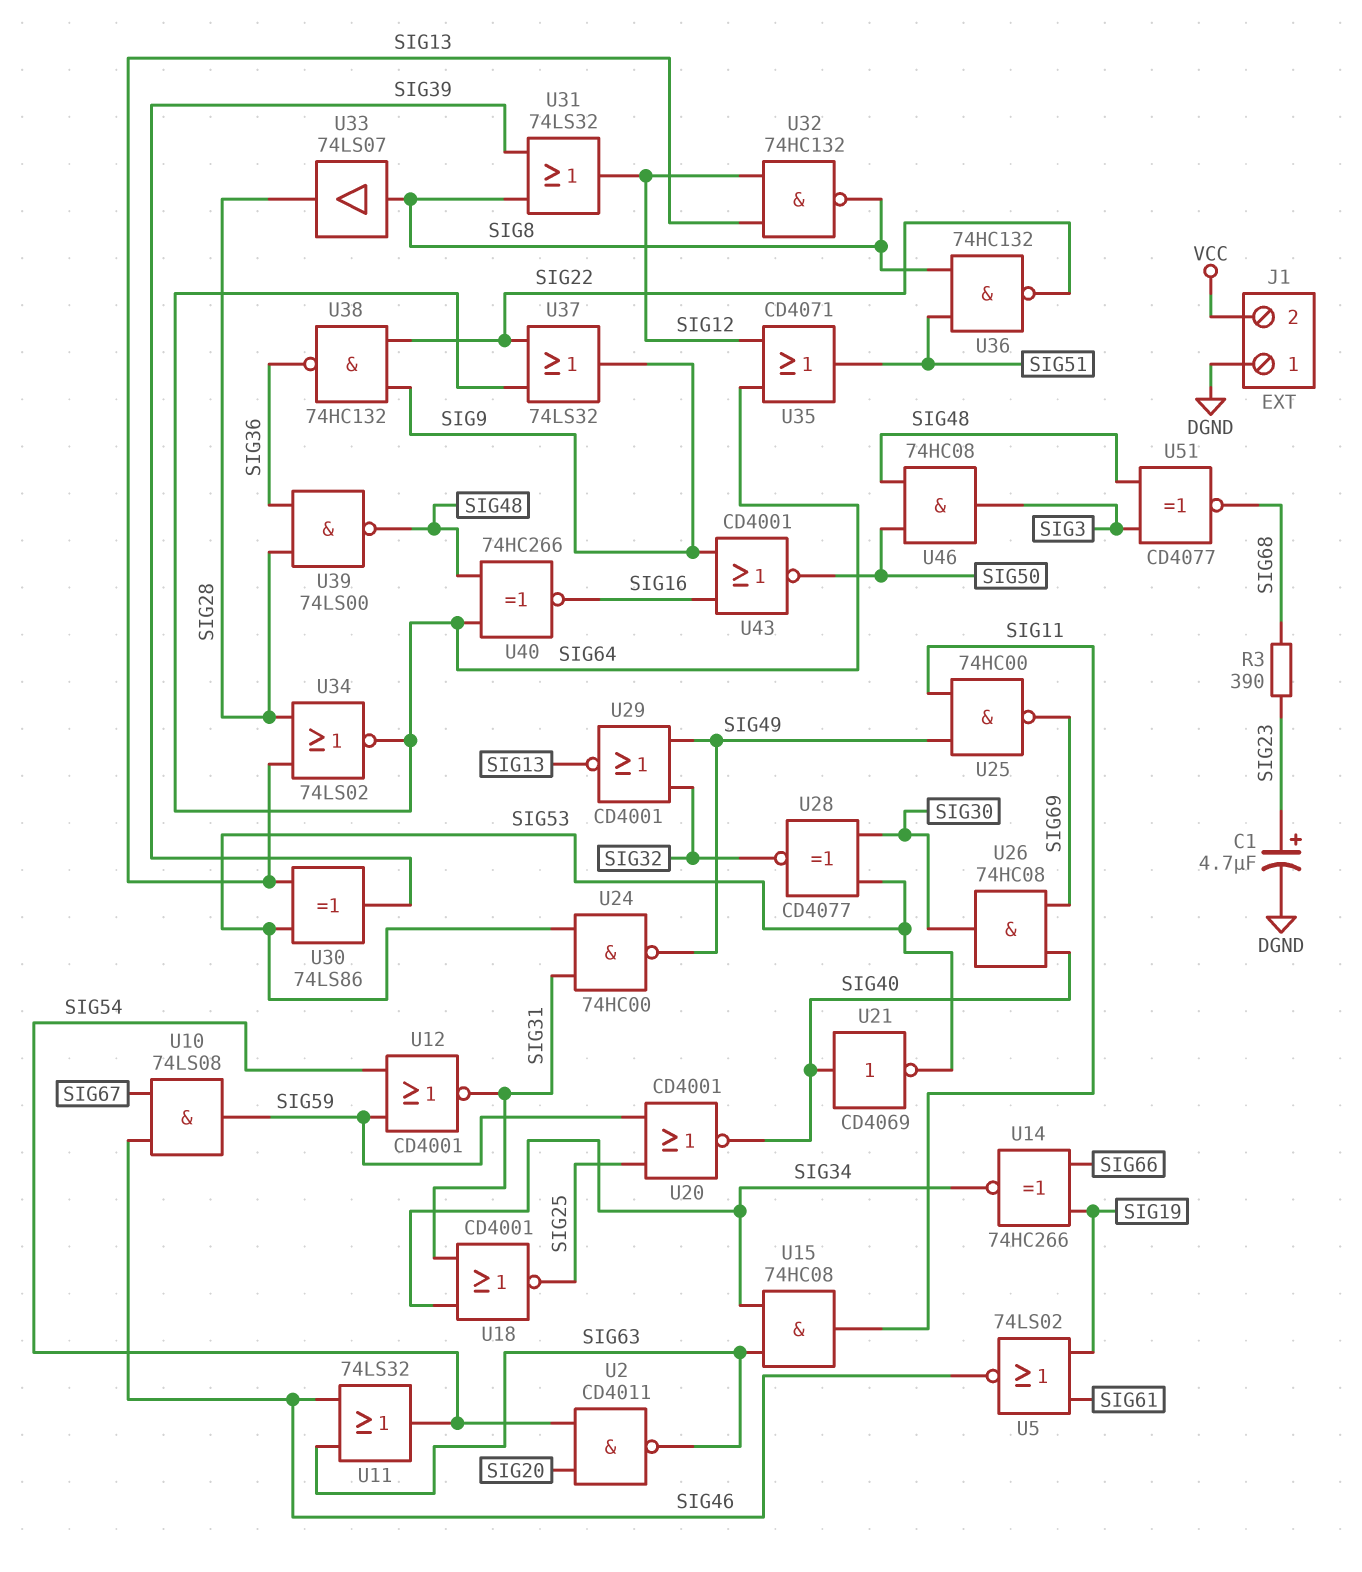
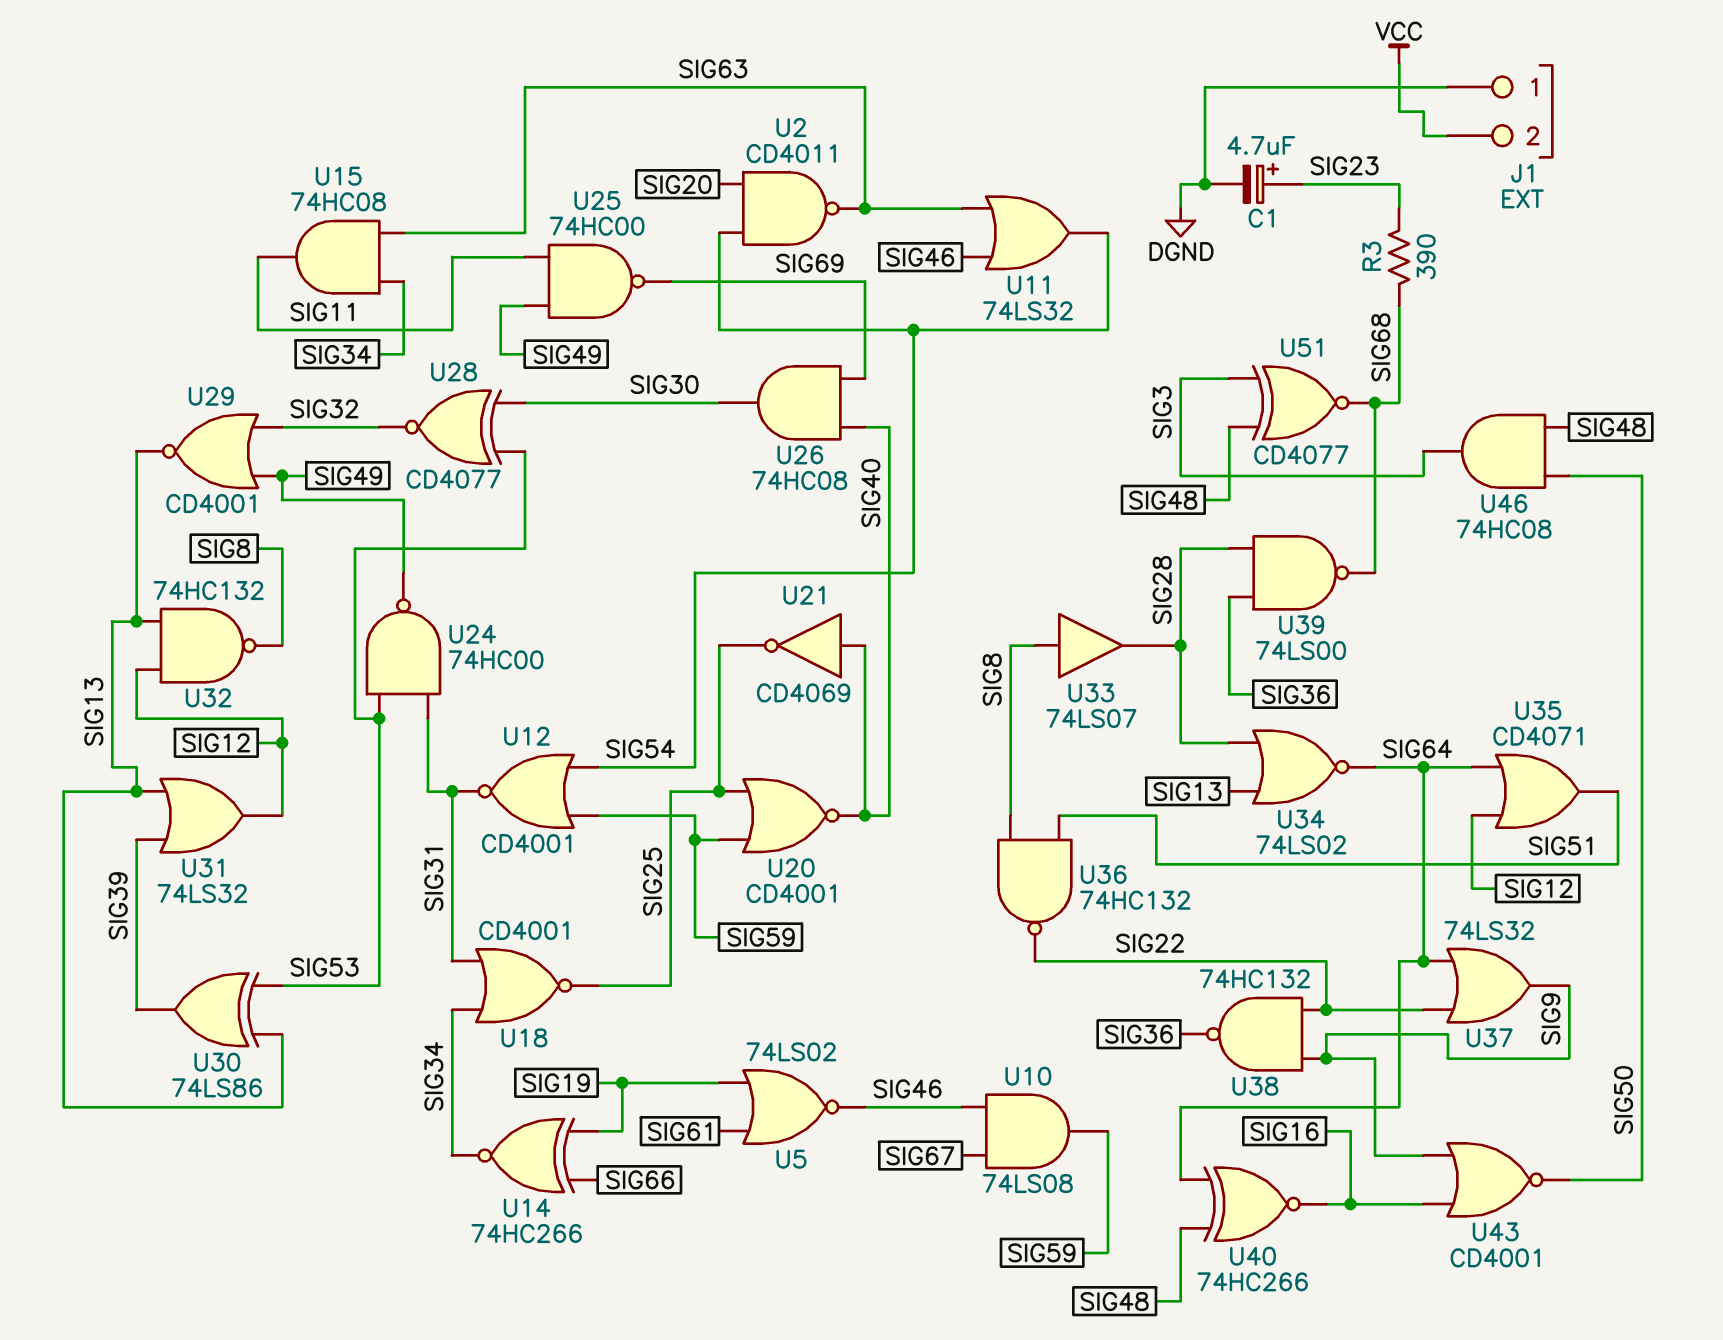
U21: NOT CD4069 (in SIG40, out SIG53) -> NOT CD4069 (in SIG40, out SIG25)
U31: OR 74LS32 (in SIG8, in SIG39, out SIG12) -> OR 74LS32 (in SIG13, in SIG39, out SIG12)
U39: NAND 74LS00 (in SIG28, in SIG36, out SIG48) -> NAND 74LS00 (in SIG28, in SIG36, out SIG68)

